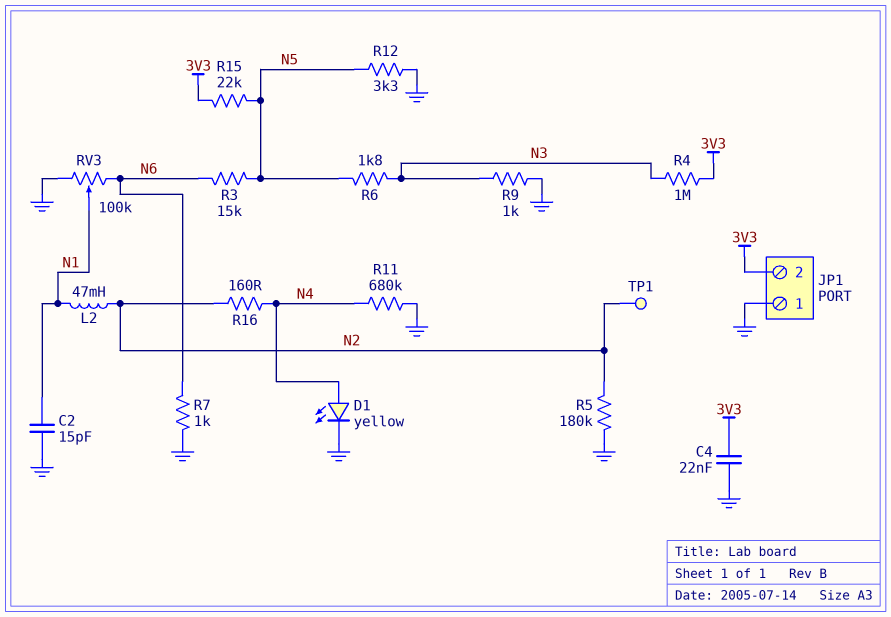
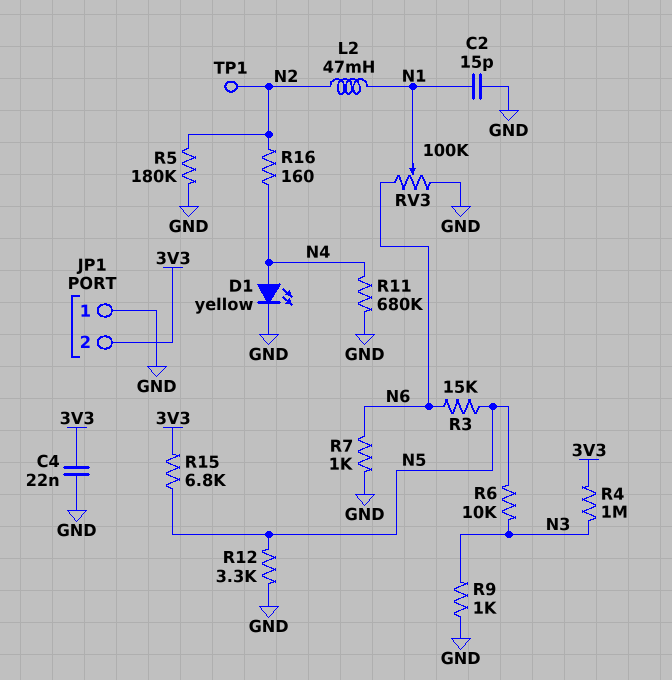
R6: 1.8k (N3, N5) -> 10k (N3, N5)
R15: 22k (3V3, N5) -> 6.8k (3V3, N5)

